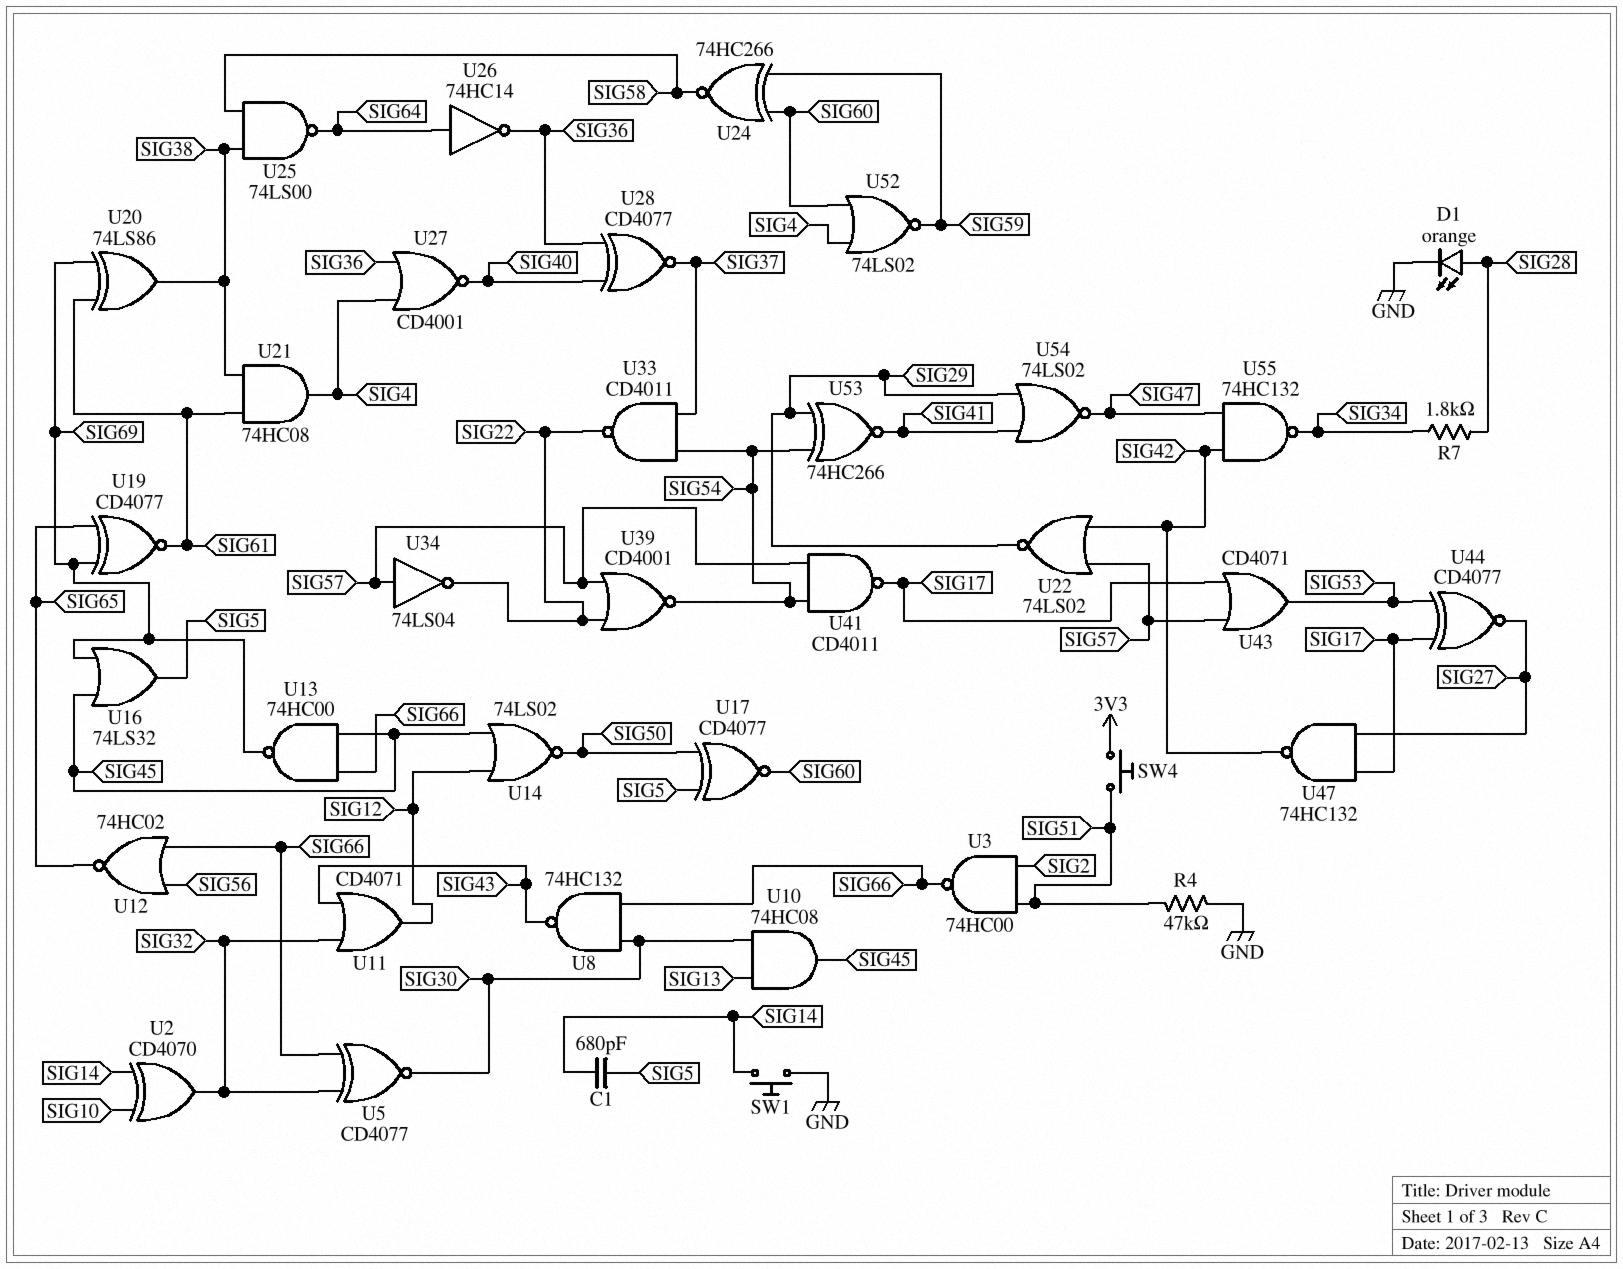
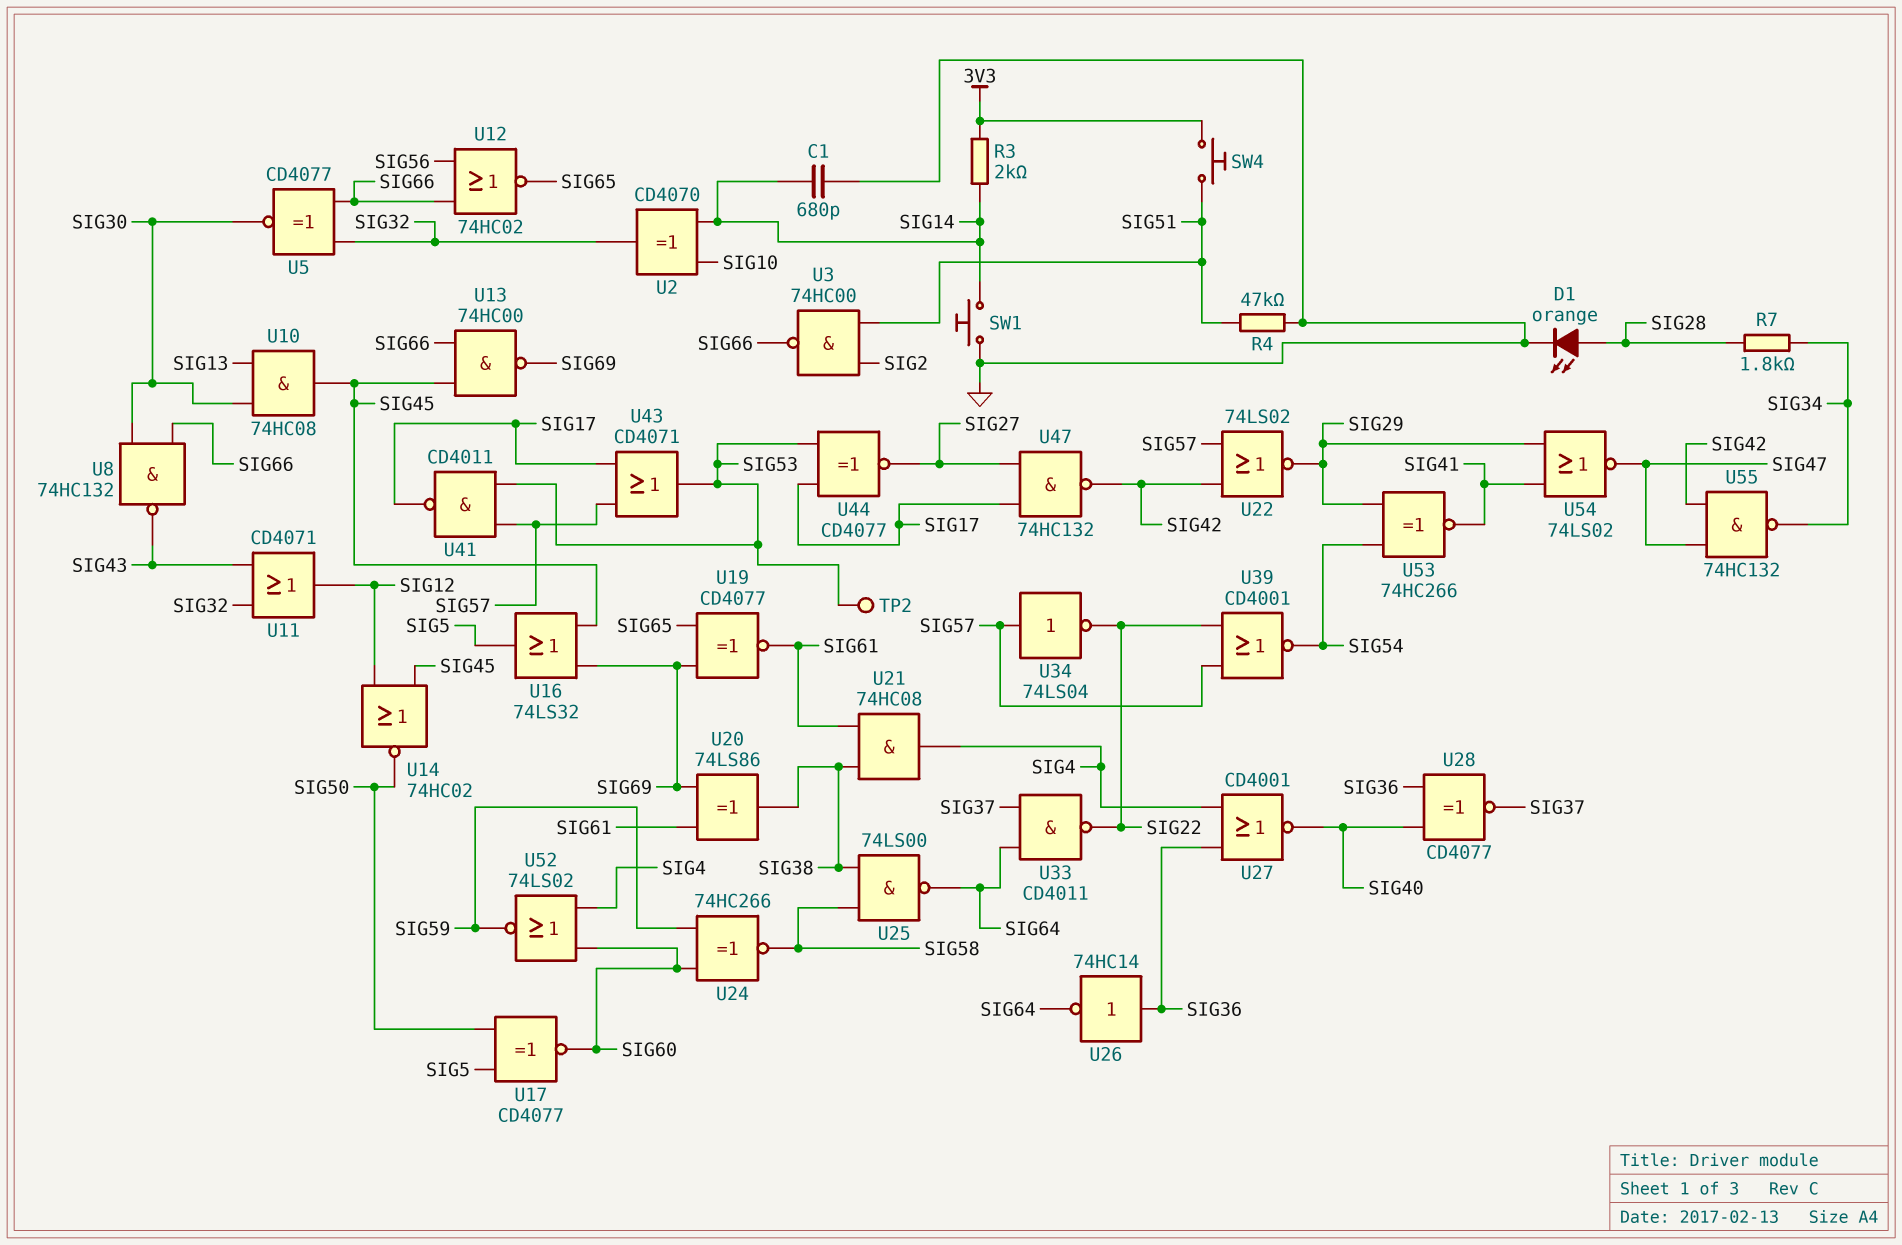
C1: 680pF (SIG5, SIG14) -> 680pF (GND, SIG14)
R3: none -> 2k (3V3, SIG14)
TP2: none -> test point (SIG53)
U14: NOR 74LS02 (in SIG12, in SIG45, out SIG50) -> NOR 74HC02 (in SIG12, in SIG45, out SIG50)
U26: NOT 74HC14 (in SIG64, out SIG36) -> NOT 74HC14 (in SIG36, out SIG64)
U33: NAND CD4011 (in SIG37, in SIG54, out SIG22) -> NAND CD4011 (in SIG37, in SIG64, out SIG22)
U41: NAND CD4011 (in SIG54, in SIG57, out SIG17) -> NAND CD4011 (in SIG53, in SIG57, out SIG17)

